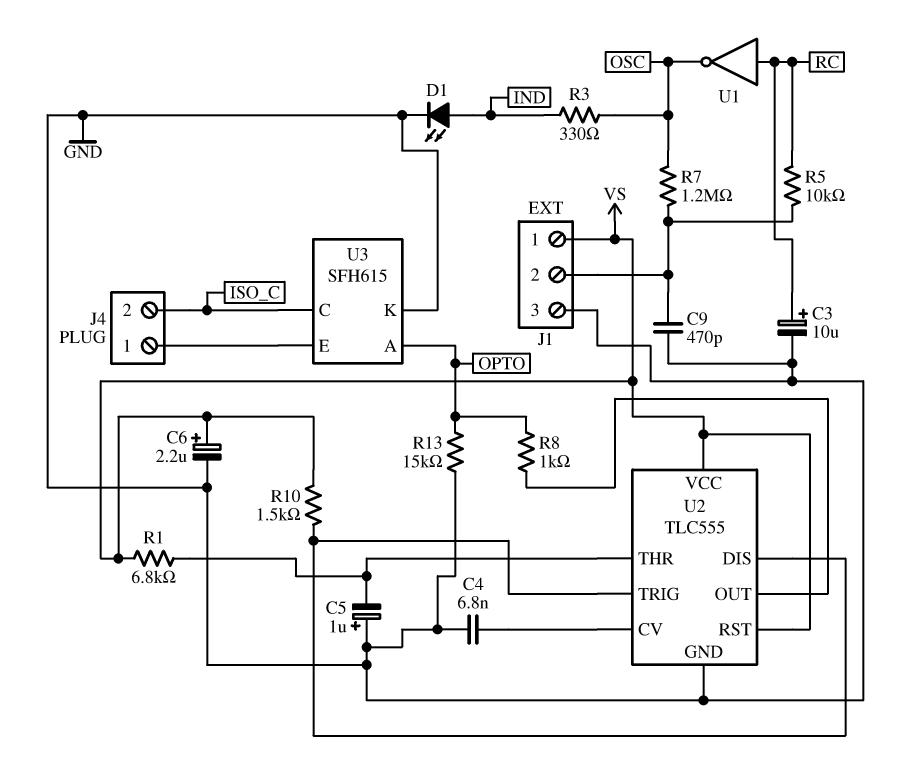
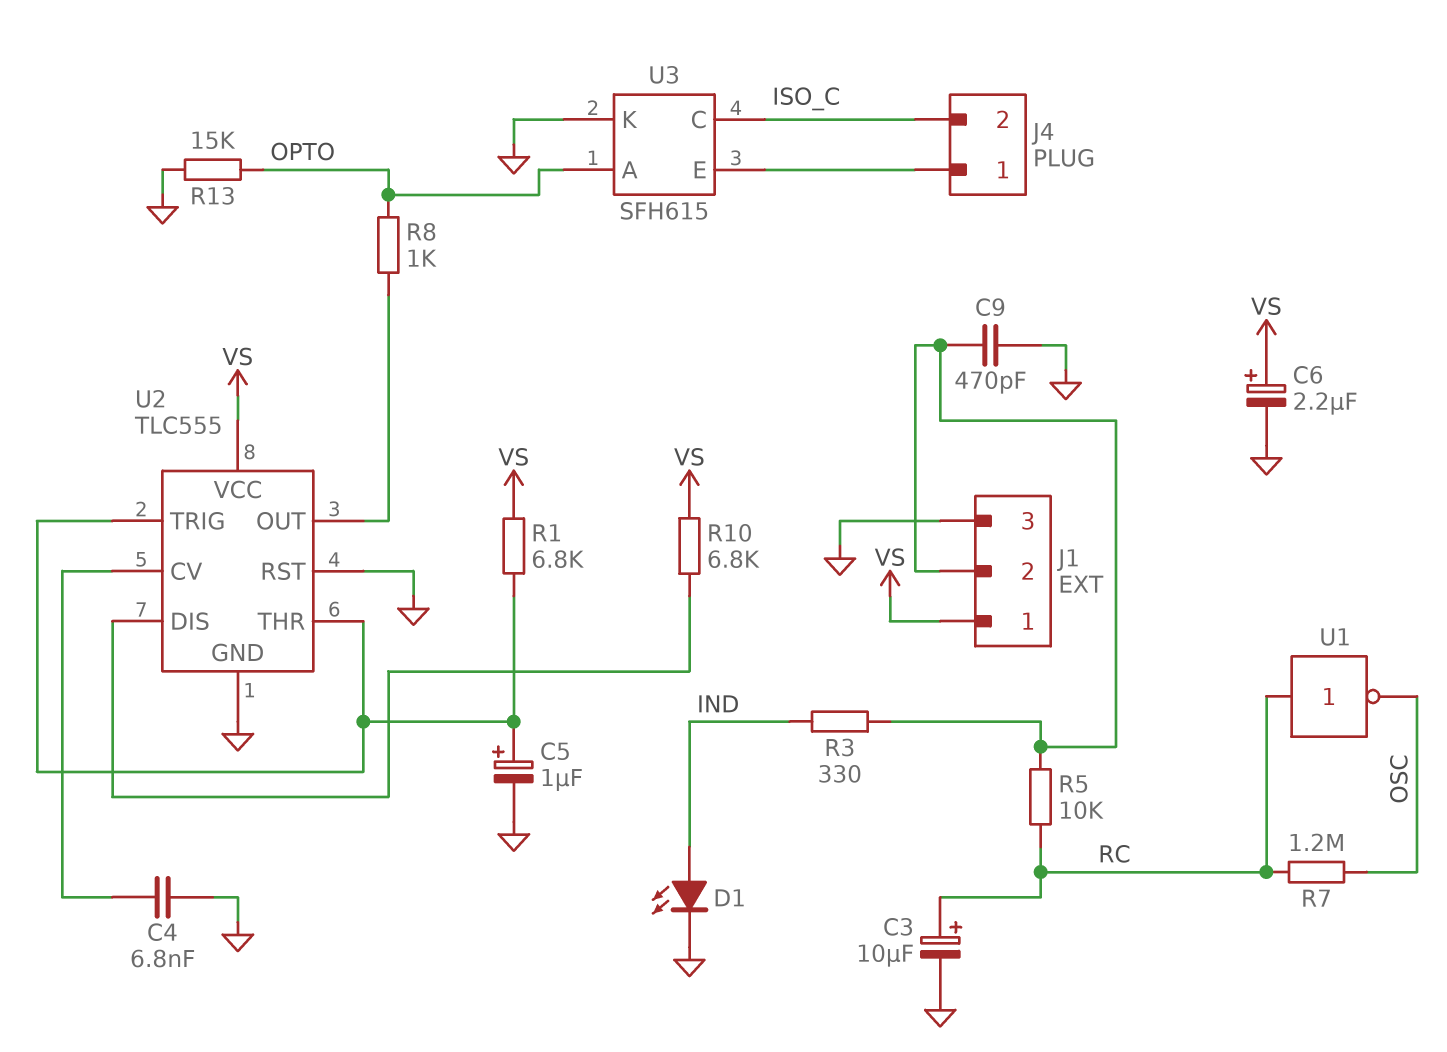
C5: 1uF (plus GND, minus U2/THR) -> 1uF (plus U2/THR, minus GND)
R3: 330 (IND, OSC) -> 330 (IND, J1/2)
R7: 1.2M (J1/2, OSC) -> 1.2M (OSC, RC)
R10: 1.5k (U2/DIS, VS) -> 6.8k (U2/DIS, VS)
U2 pin RST: VS -> GND
U2 pin TRIG: U2/DIS -> U2/THR

